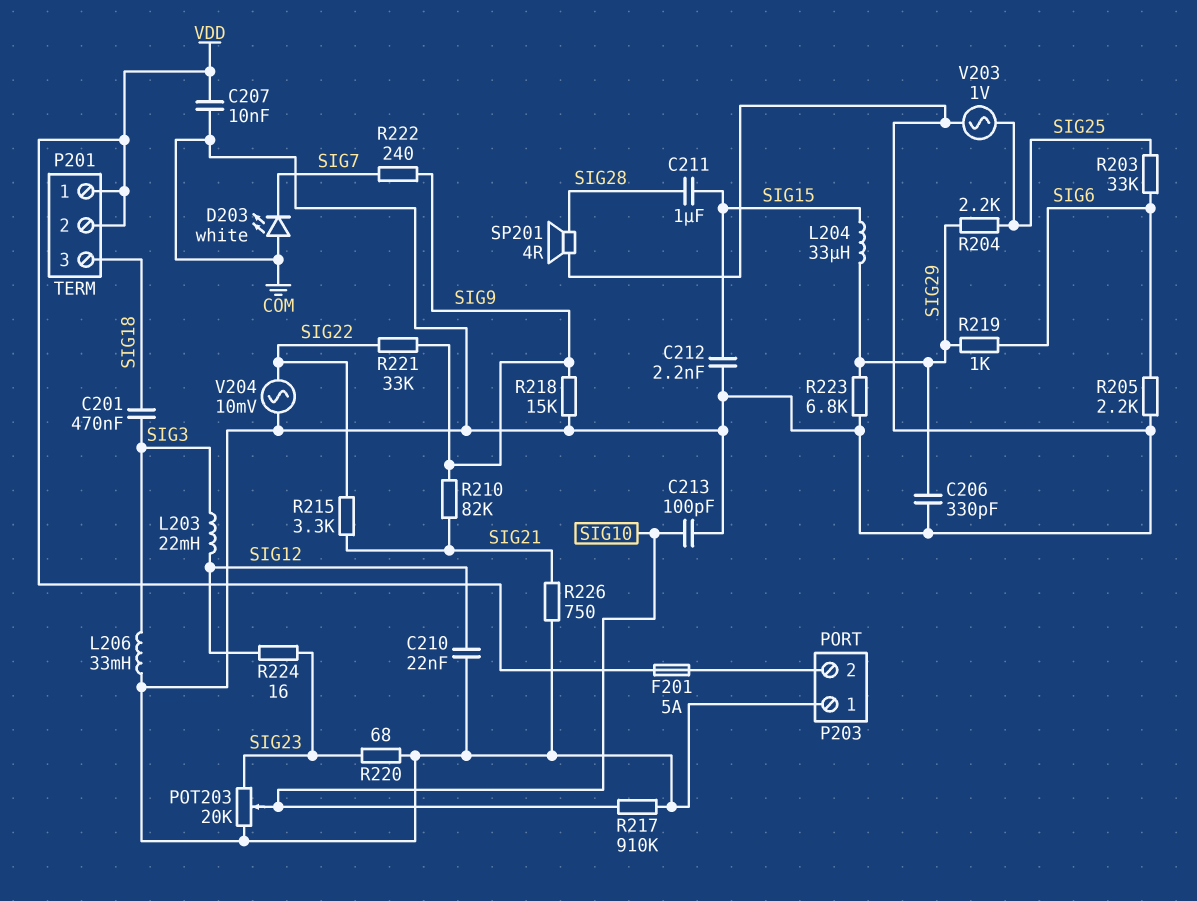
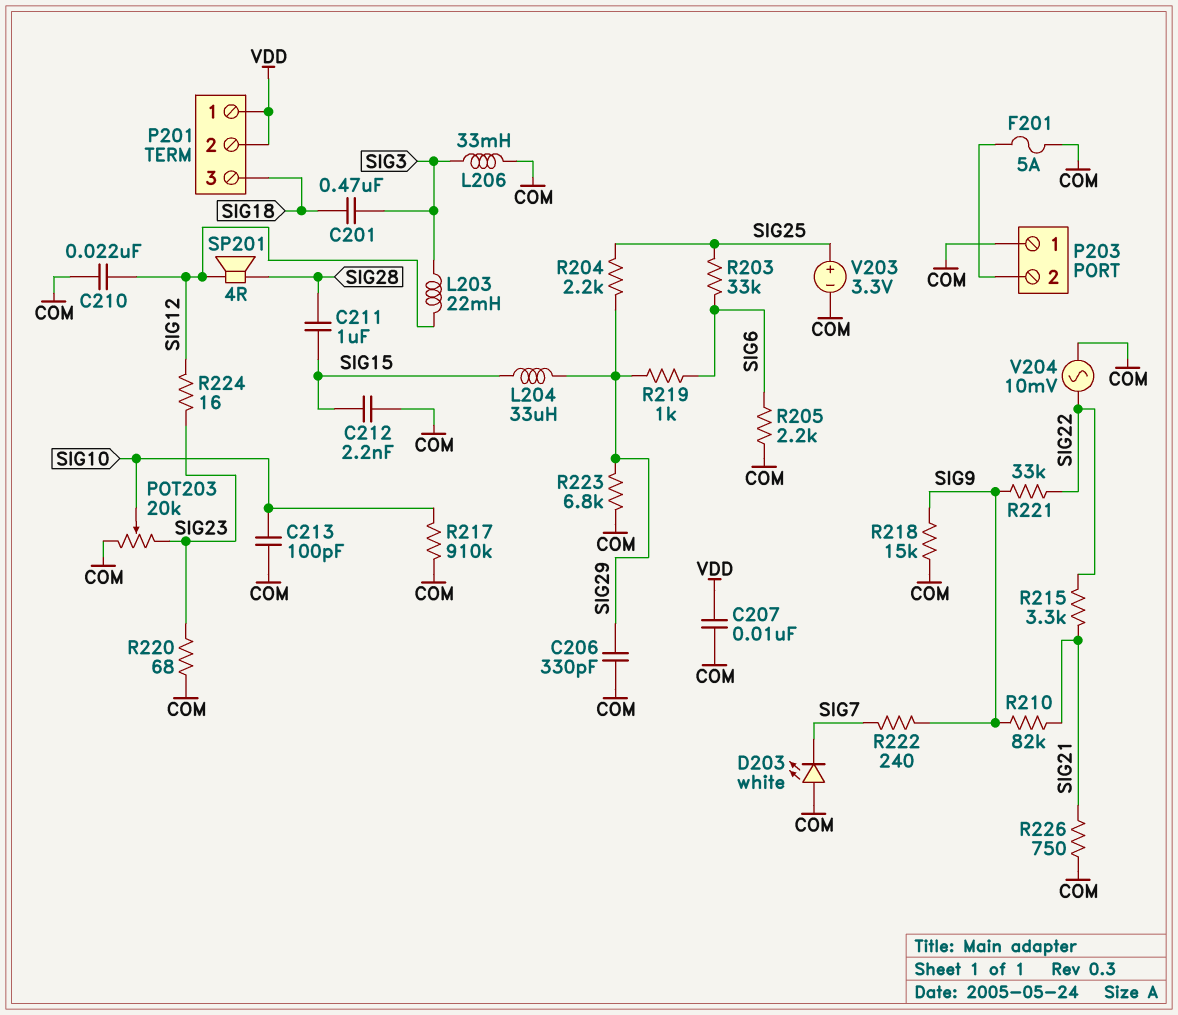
F201: 5A (P203/2, VDD) -> 5A (COM, P203/2)
SP201: speaker 4R (COM, SIG28) -> speaker 4R (SIG12, SIG28)
V203: AC 1V (COM, SIG25) -> 3.3V (plus SIG25, minus COM)

